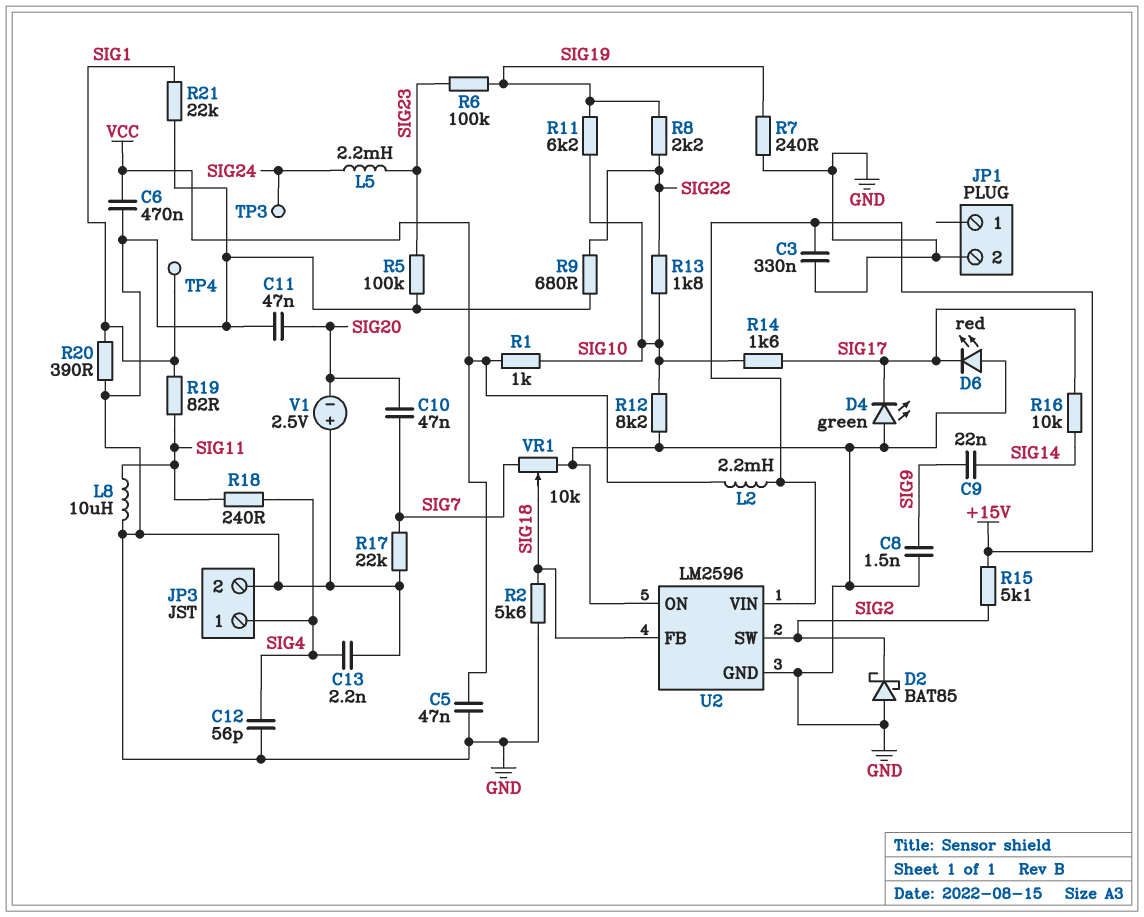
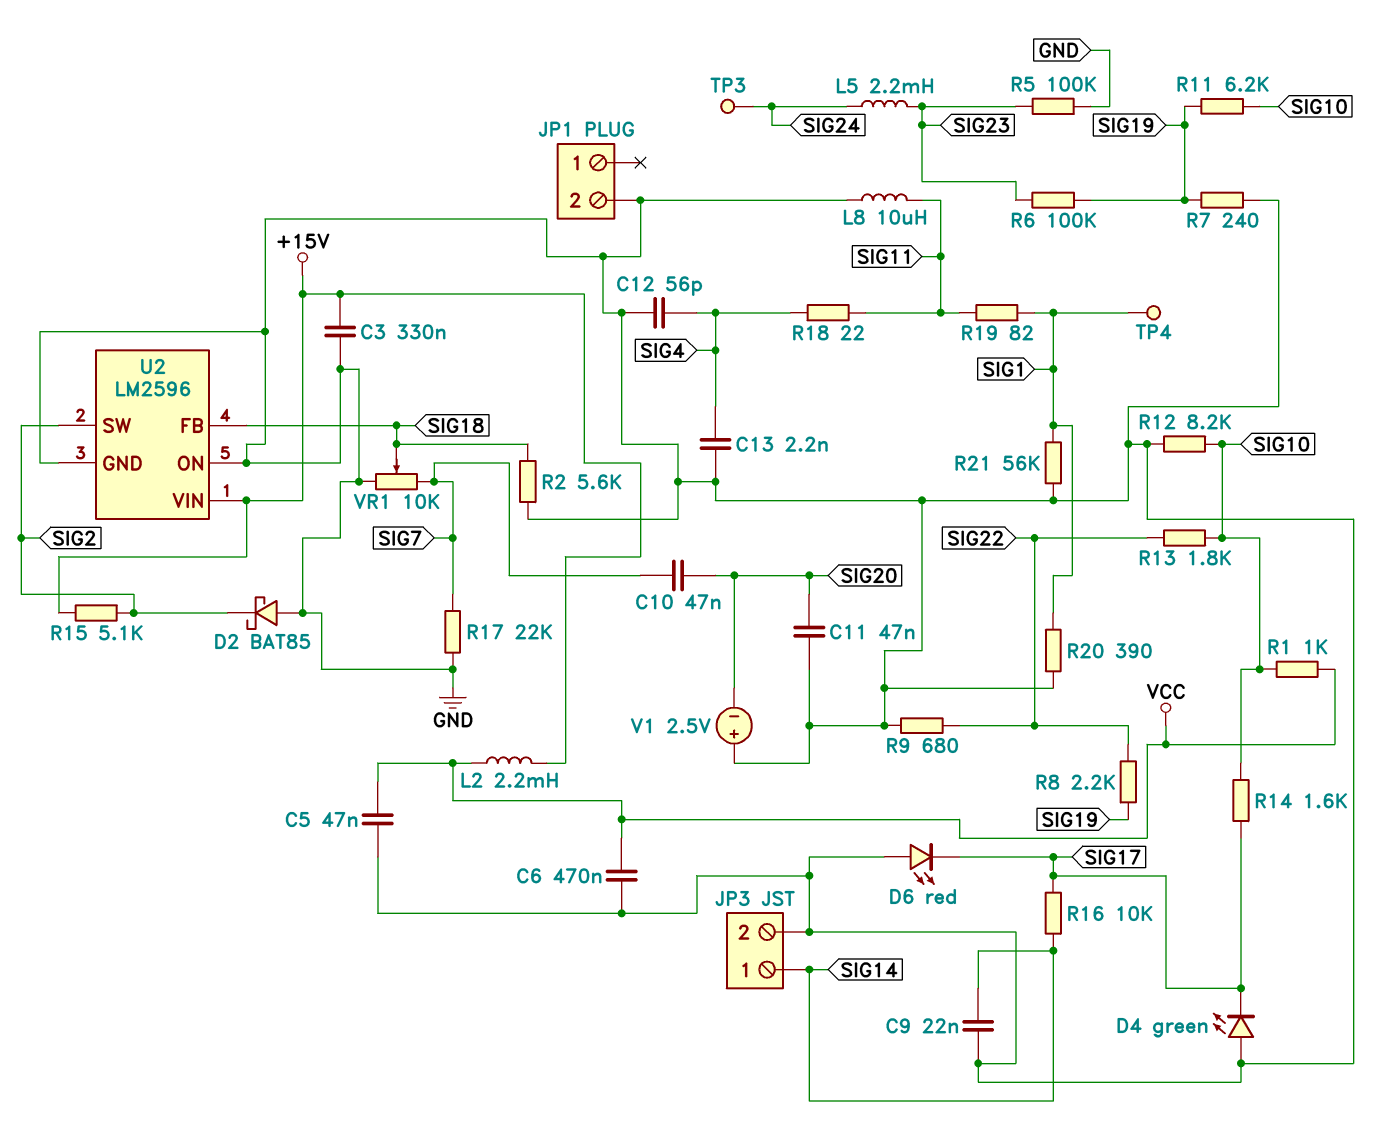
C8: 1.5nF (GND, SIG9) -> none
C9: 22nF (SIG9, SIG14) -> 22nF (GND, SIG14)
JP3 pin 1: SIG4 -> SIG14
R18: 240 (SIG4, SIG11) -> 22 (SIG4, SIG11)
R21: 22k (GND, SIG1) -> 56k (GND, SIG1)

